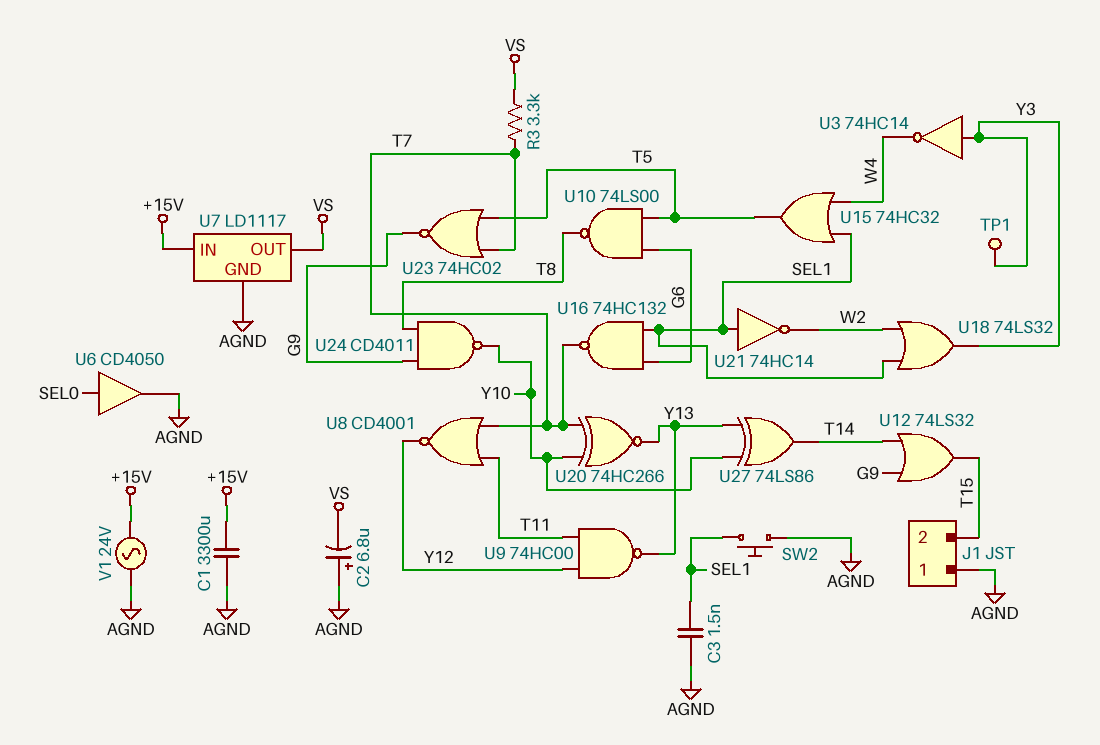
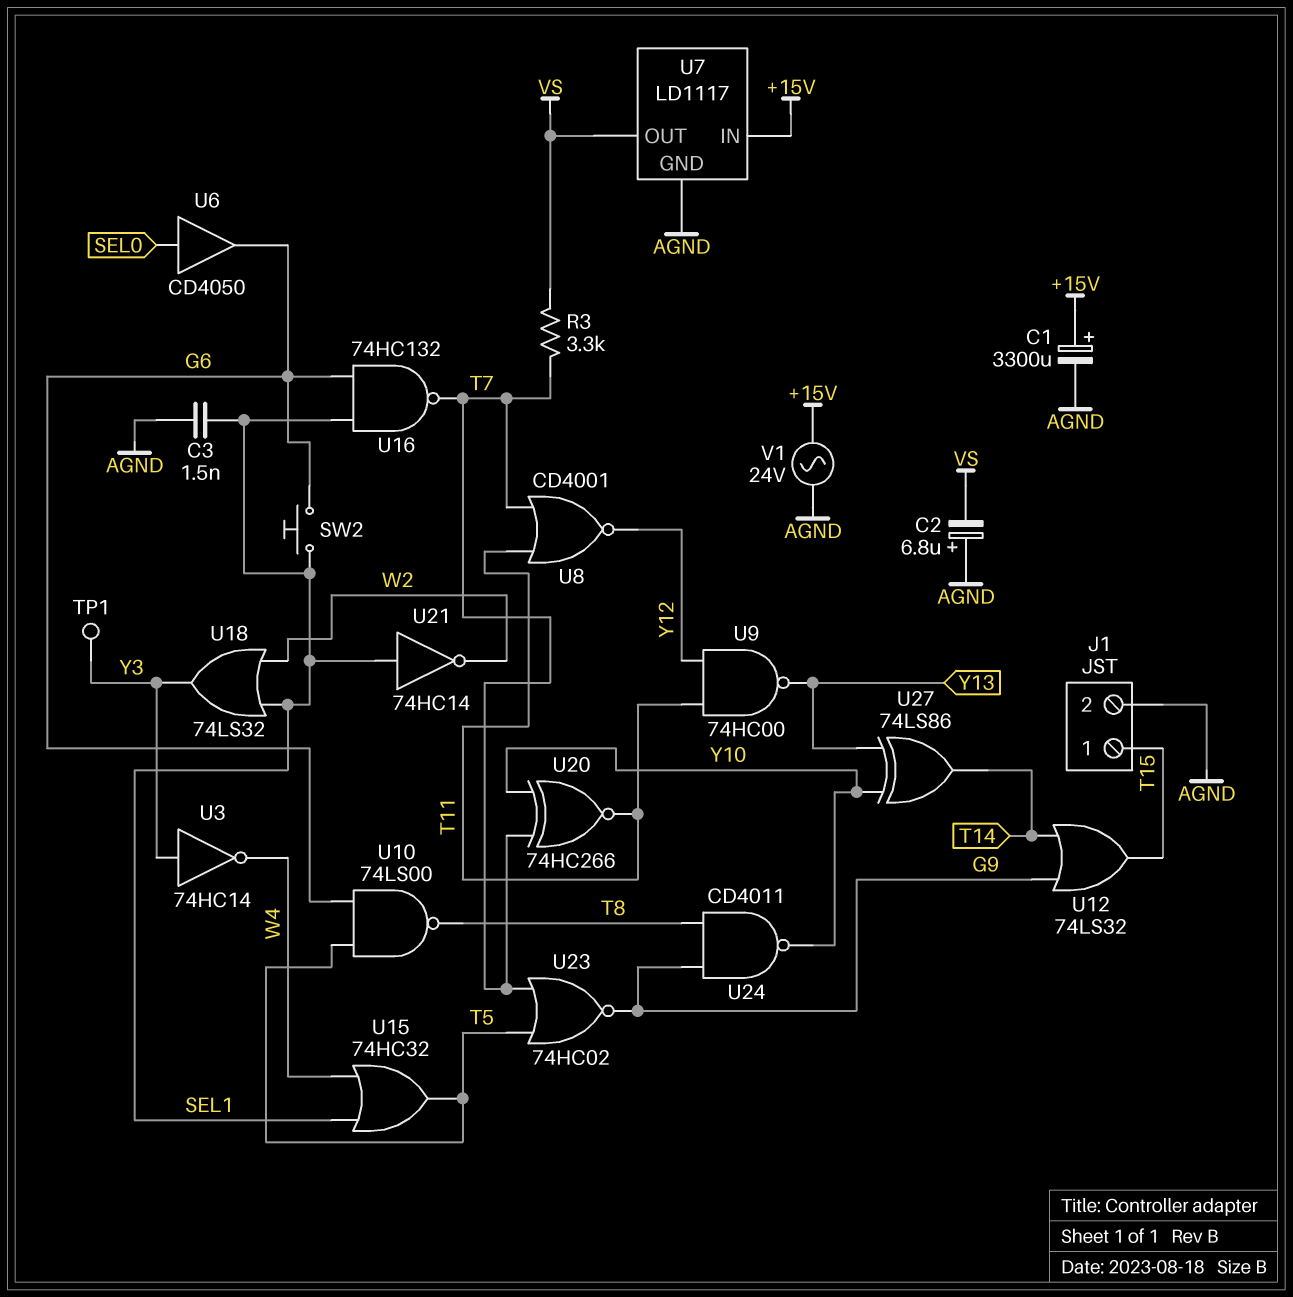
C1: 3300uF (+15V, AGND) -> 3300uF (plus +15V, minus AGND)
J1 pin 1: AGND -> T15
J1 pin 2: T15 -> AGND
SW2: button (AGND, SEL1) -> button (G6, SEL1)
U6: buffer CD4050 (in SEL0, out AGND) -> buffer CD4050 (in SEL0, out G6)
U20: XNOR 74HC266 (in T7, in Y10, out Y13) -> XNOR 74HC266 (in T7, in Y10, out T11)

